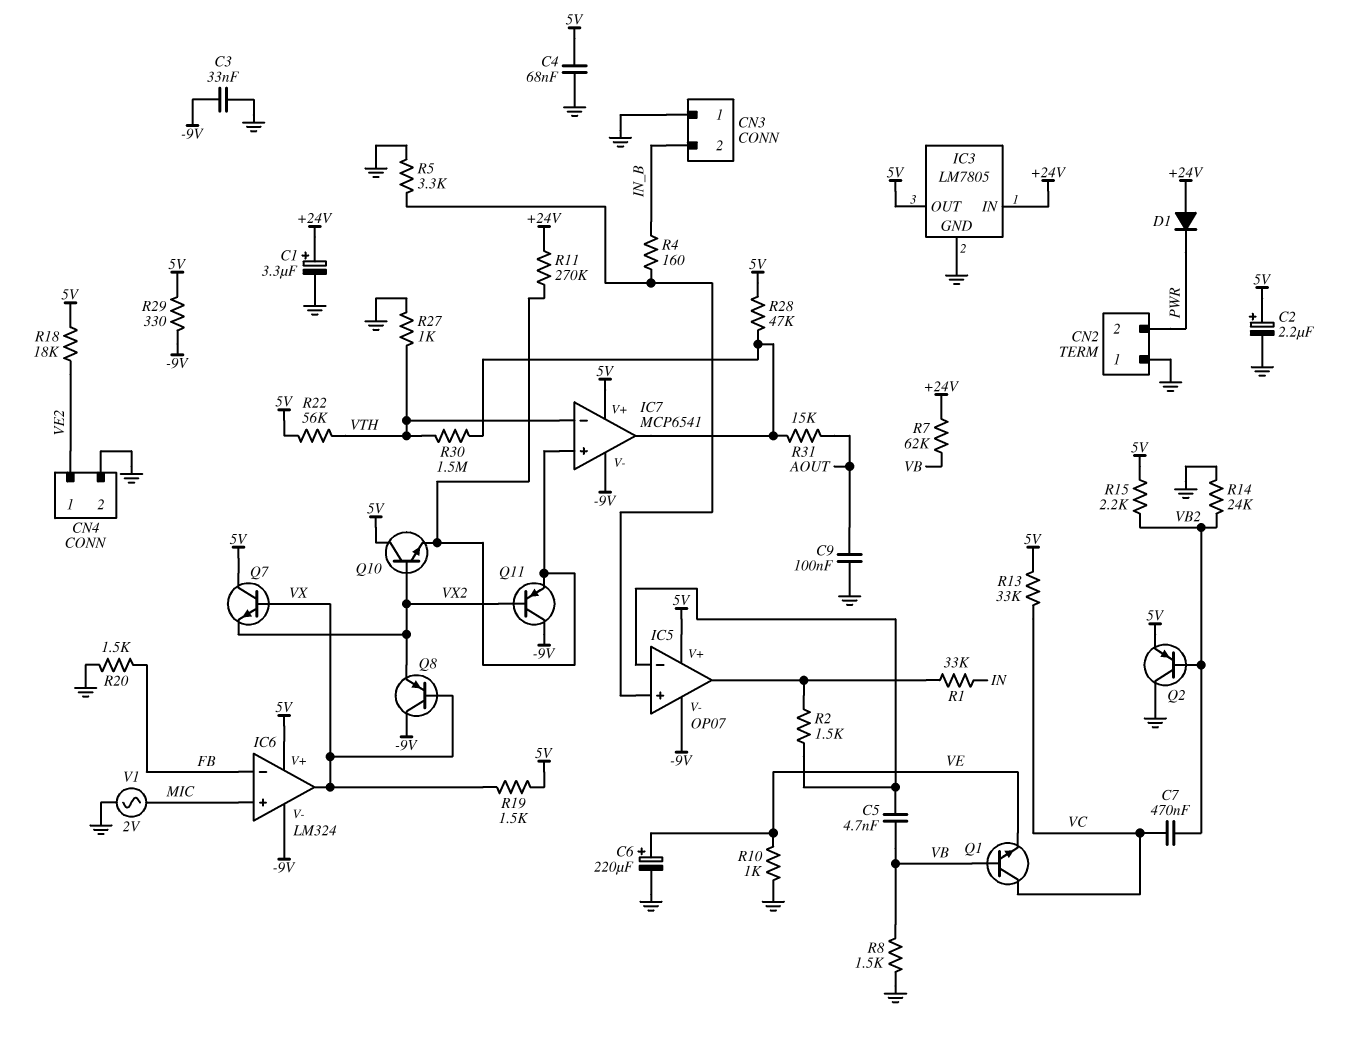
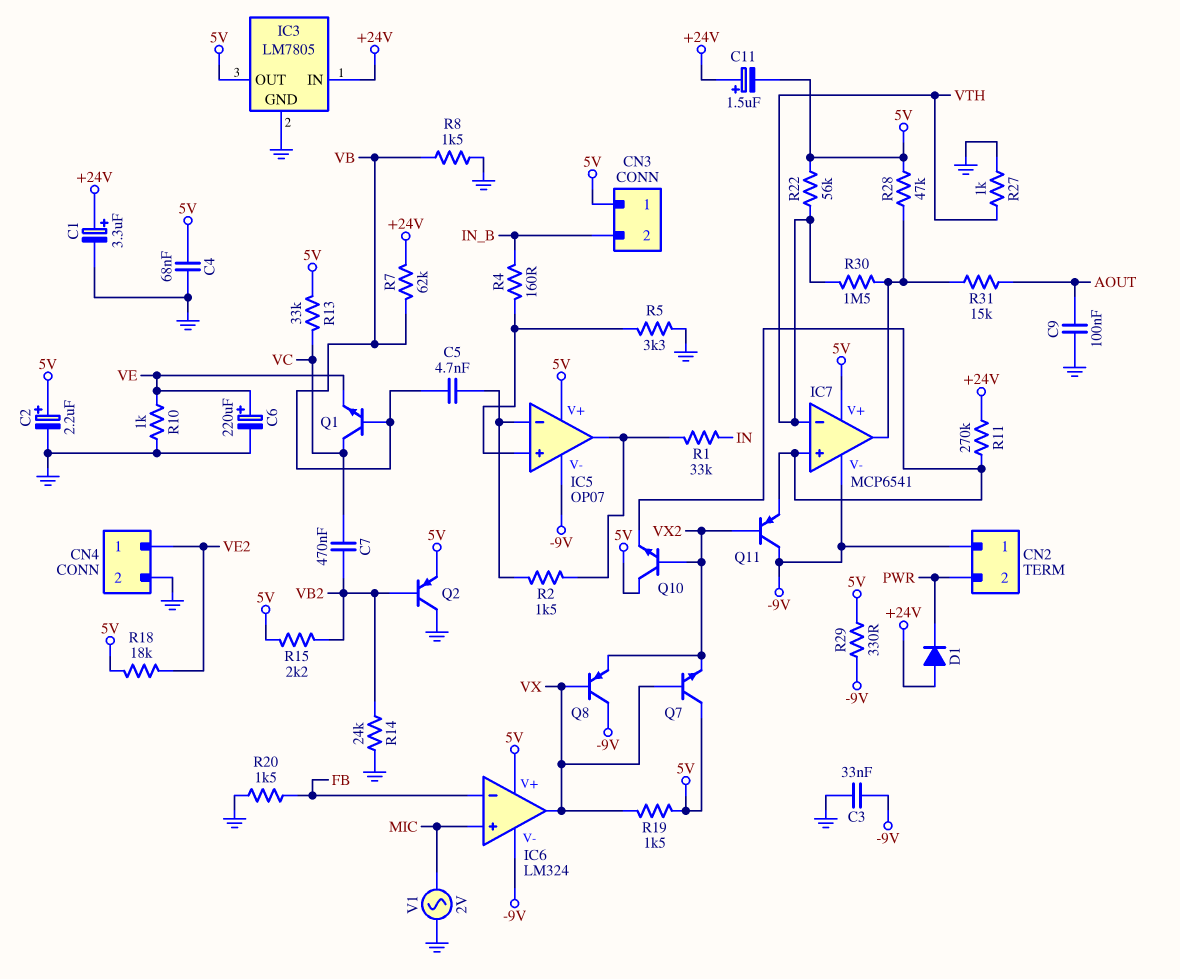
C11: none -> 1.5uF (plus +24V, minus 5V)
CN2 pin 1: GND -> -9V
CN3 pin 1: GND -> 5V

